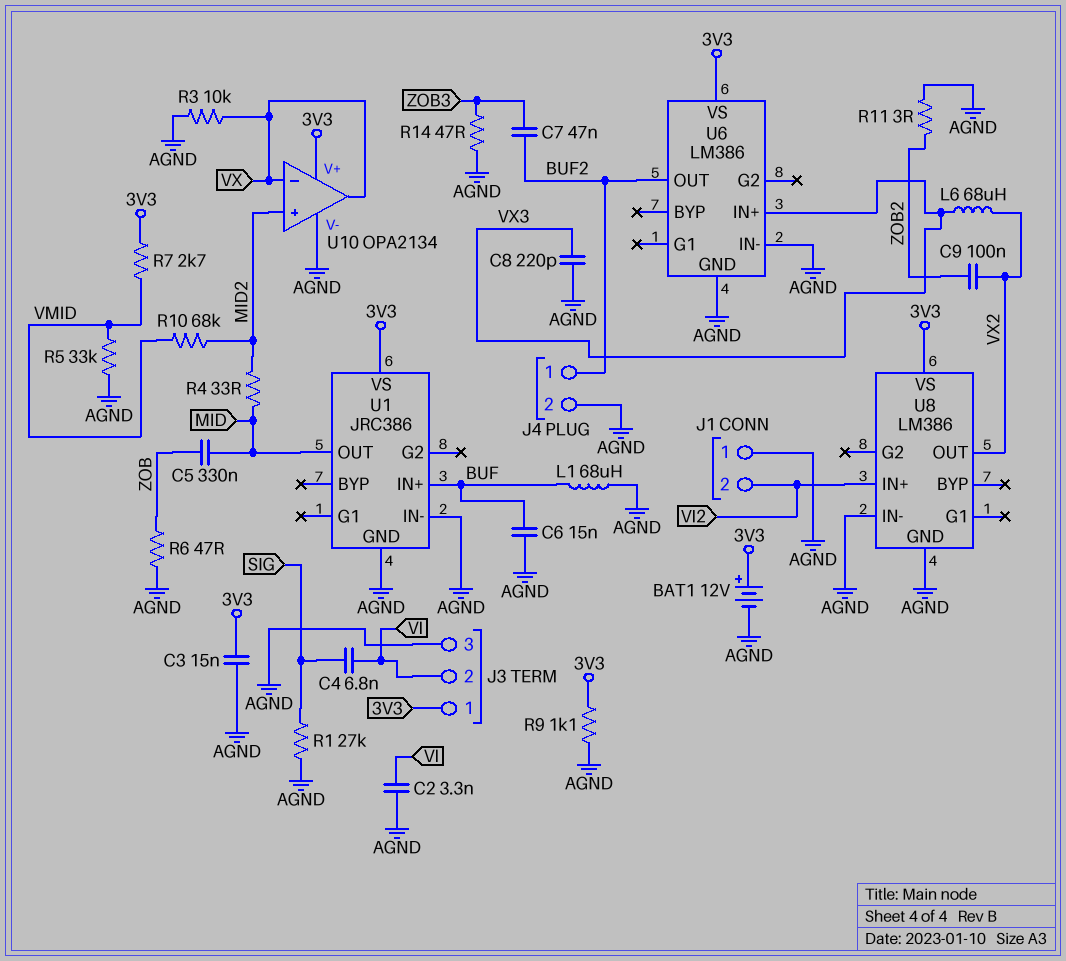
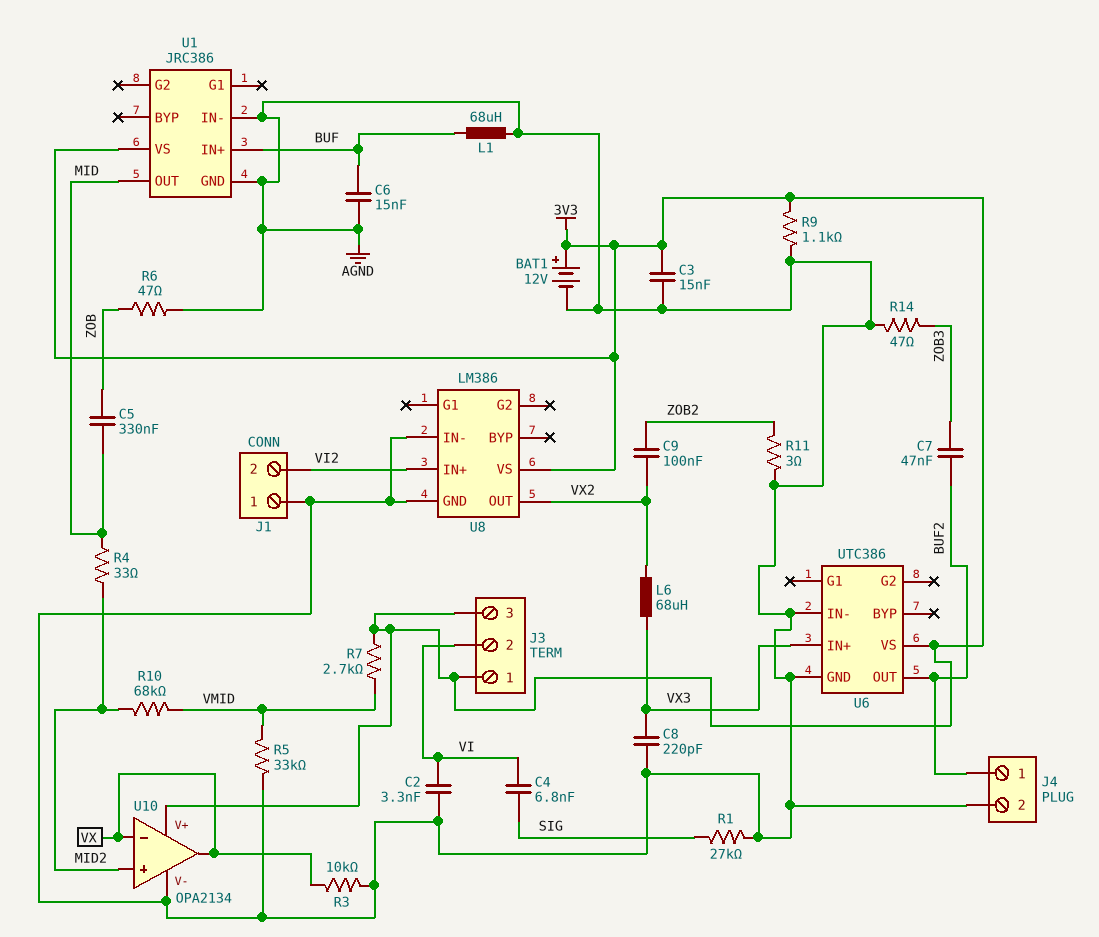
J3 pin 3: AGND -> 3V3
U6: LM386 -> UTC386

